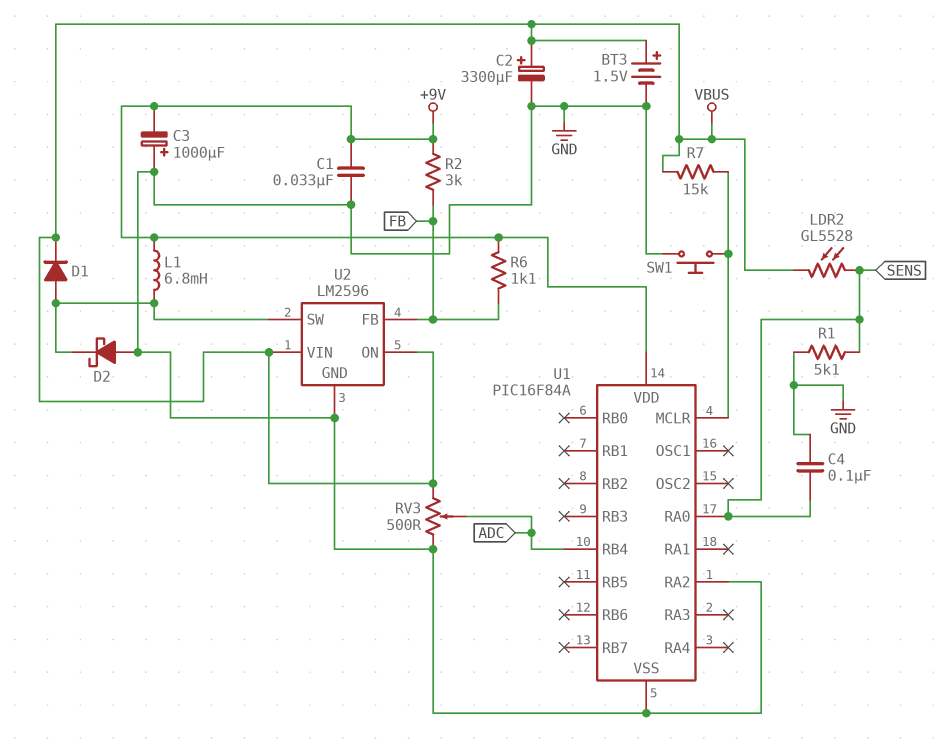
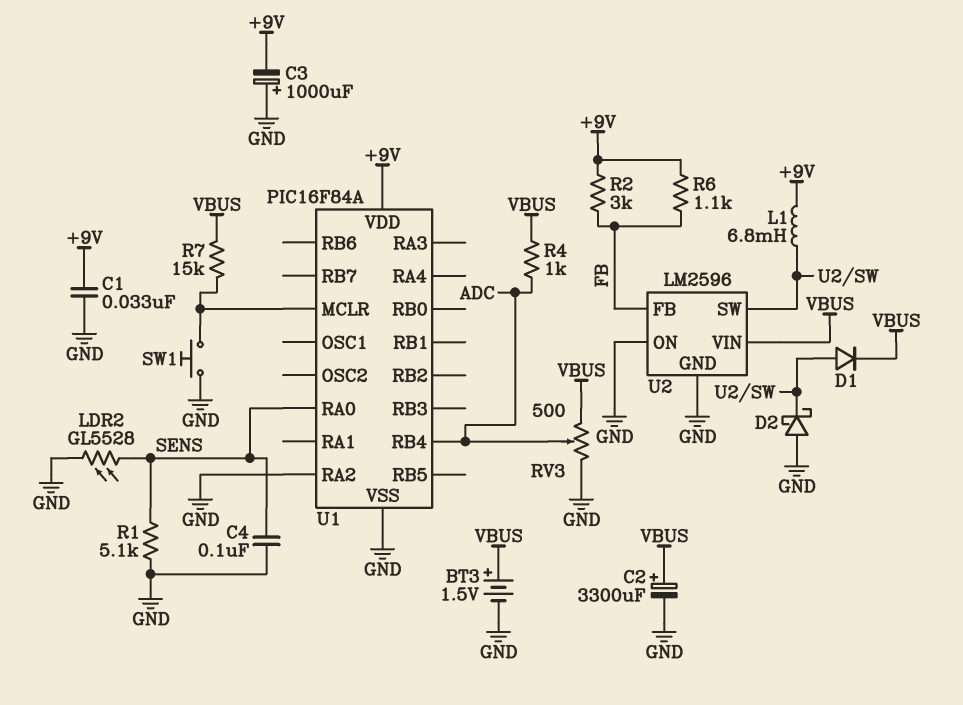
LDR2: GL5528 (SENS, VBUS) -> GL5528 (GND, SENS)
R4: none -> 1k (ADC, VBUS)
U2 pin ON: VBUS -> GND

